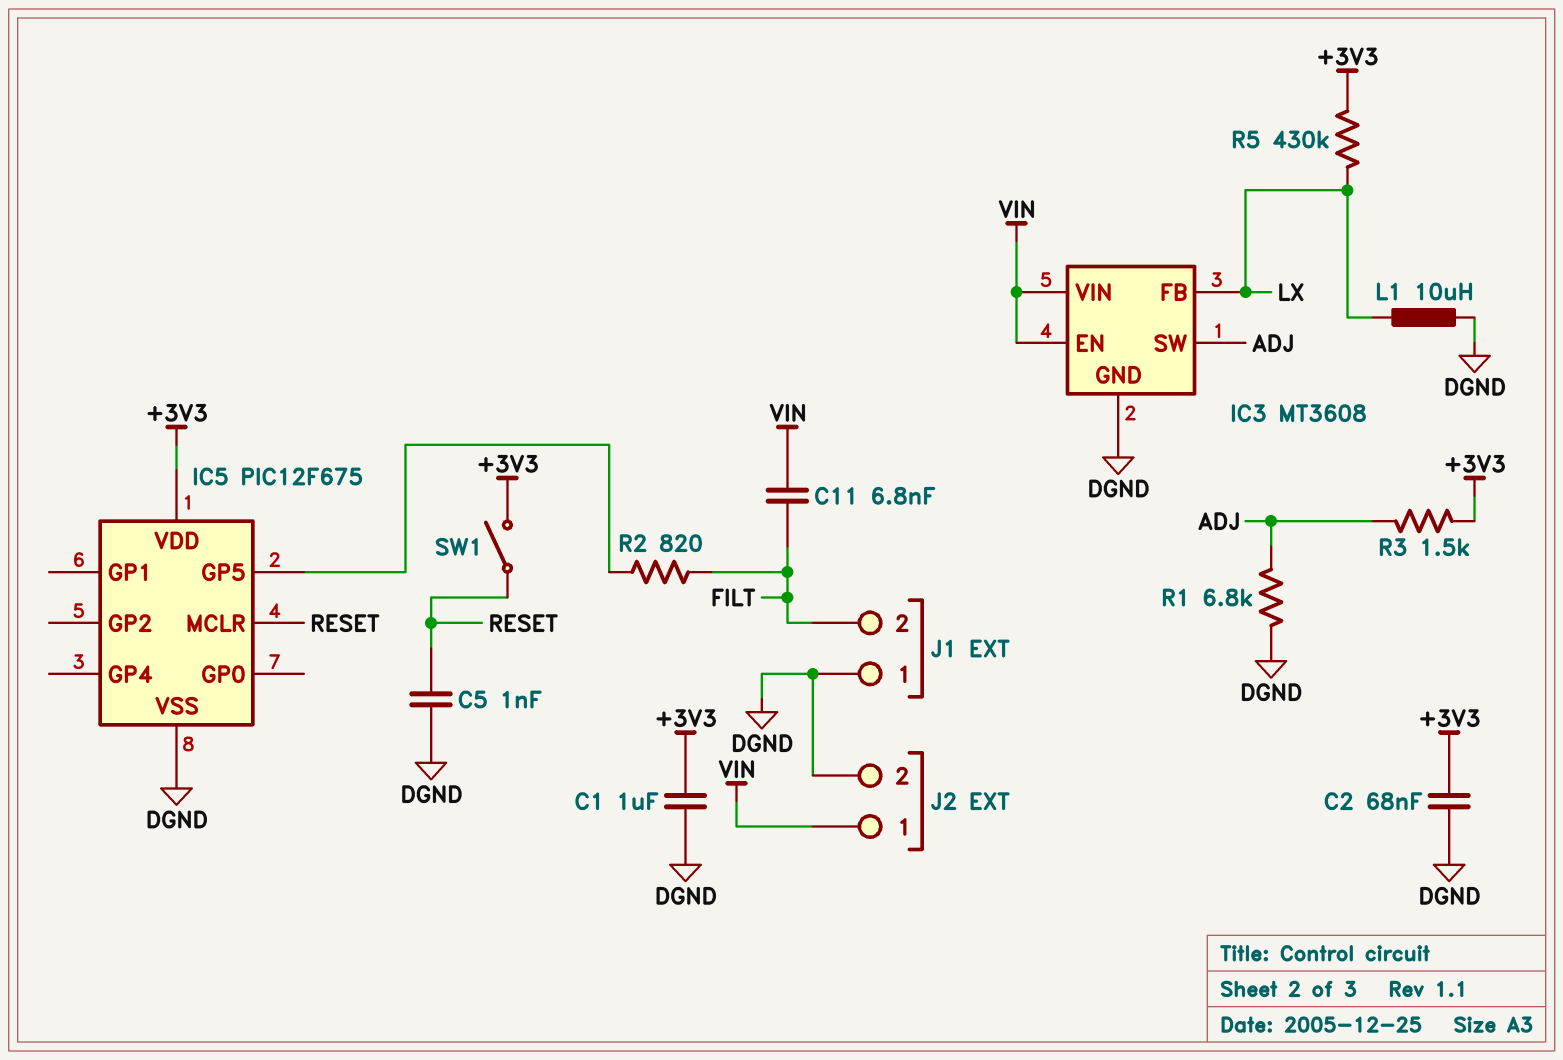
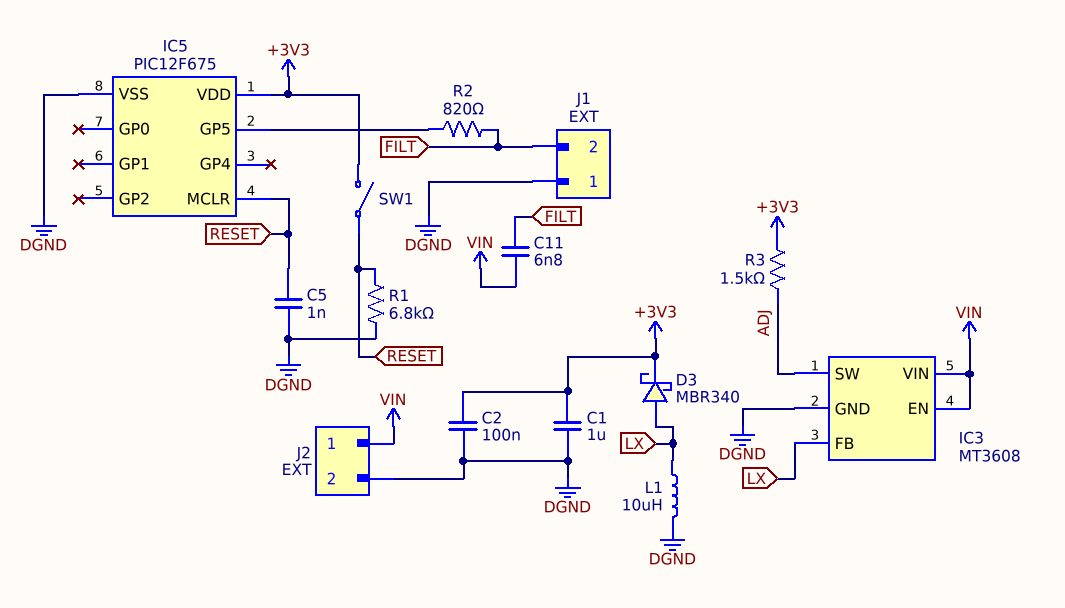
C2: 68nF (+3V3, DGND) -> 100nF (+3V3, DGND)
D3: none -> schottky MBR340 (A LX, K +3V3)
R1: 6.8k (ADJ, DGND) -> 6.8k (DGND, RESET)
R5: 430k (+3V3, LX) -> none

